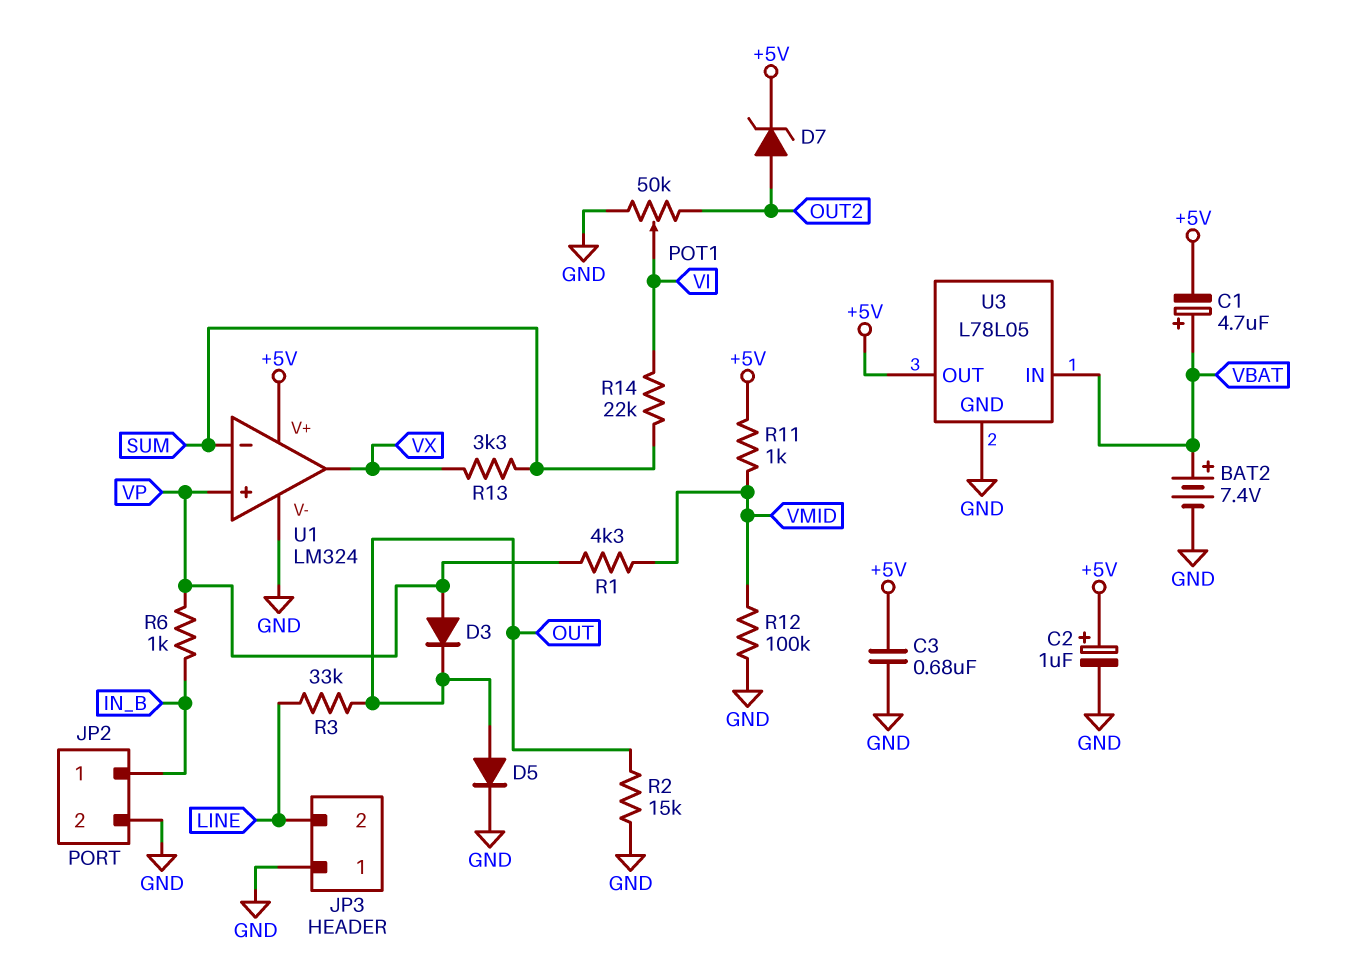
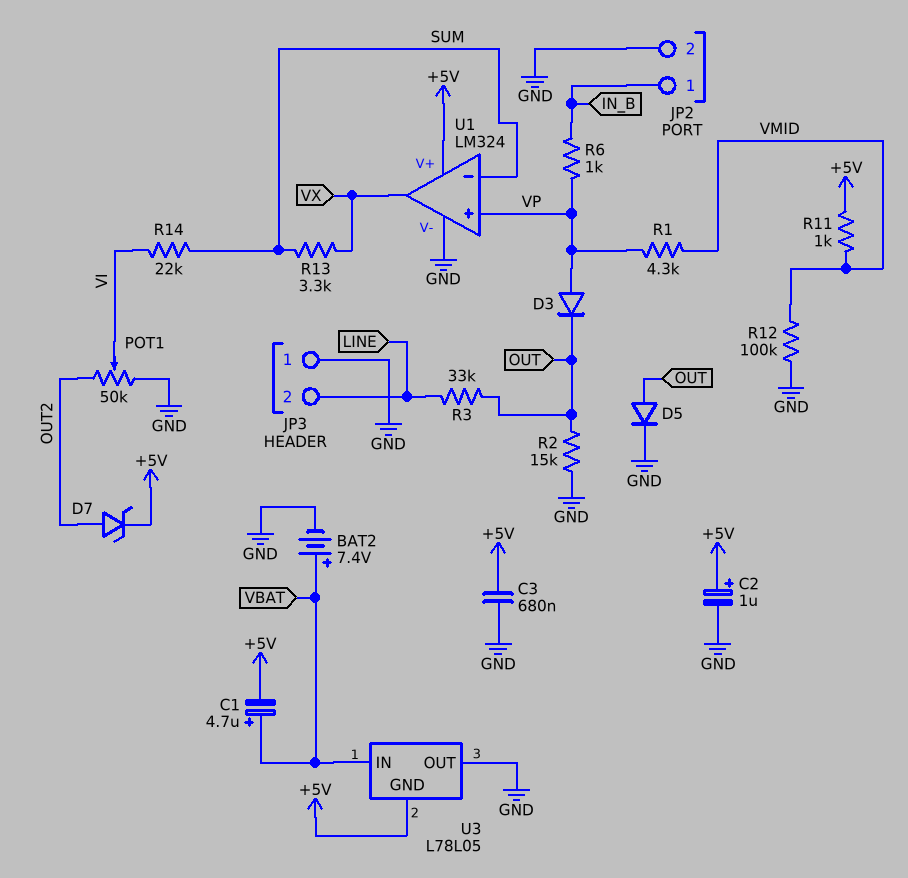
U3 pin GND: GND -> +5V
U3 pin OUT: +5V -> GND

